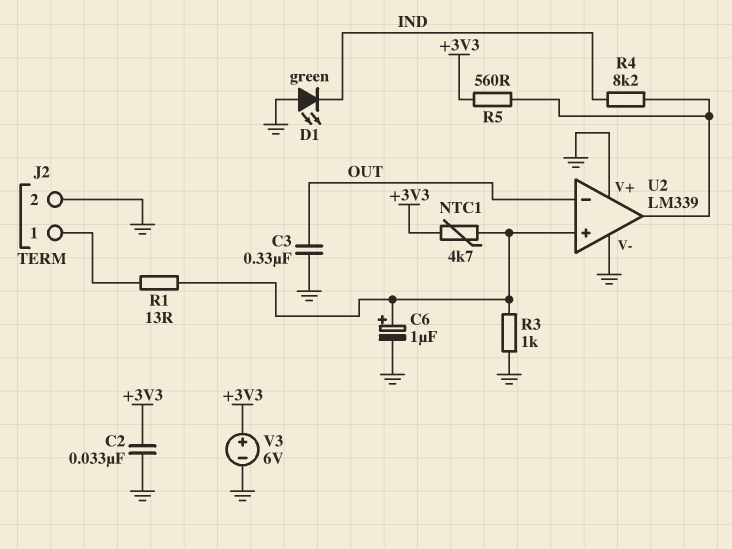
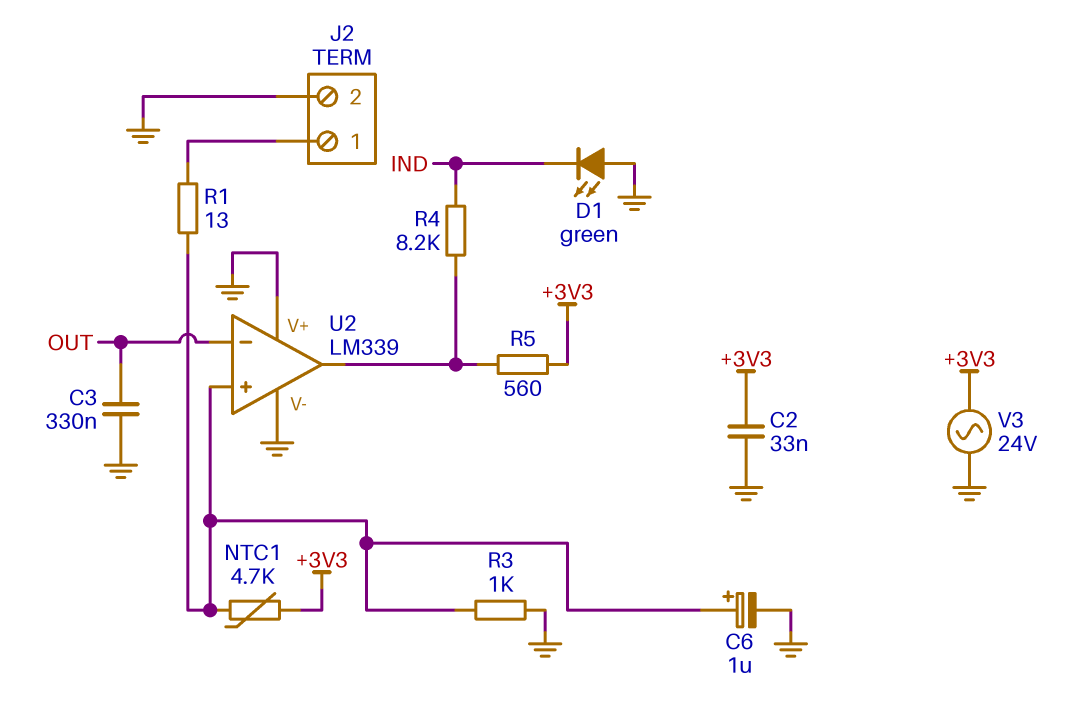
V3: 6V (plus +3V3, minus GND) -> AC 24V (+3V3, GND)

